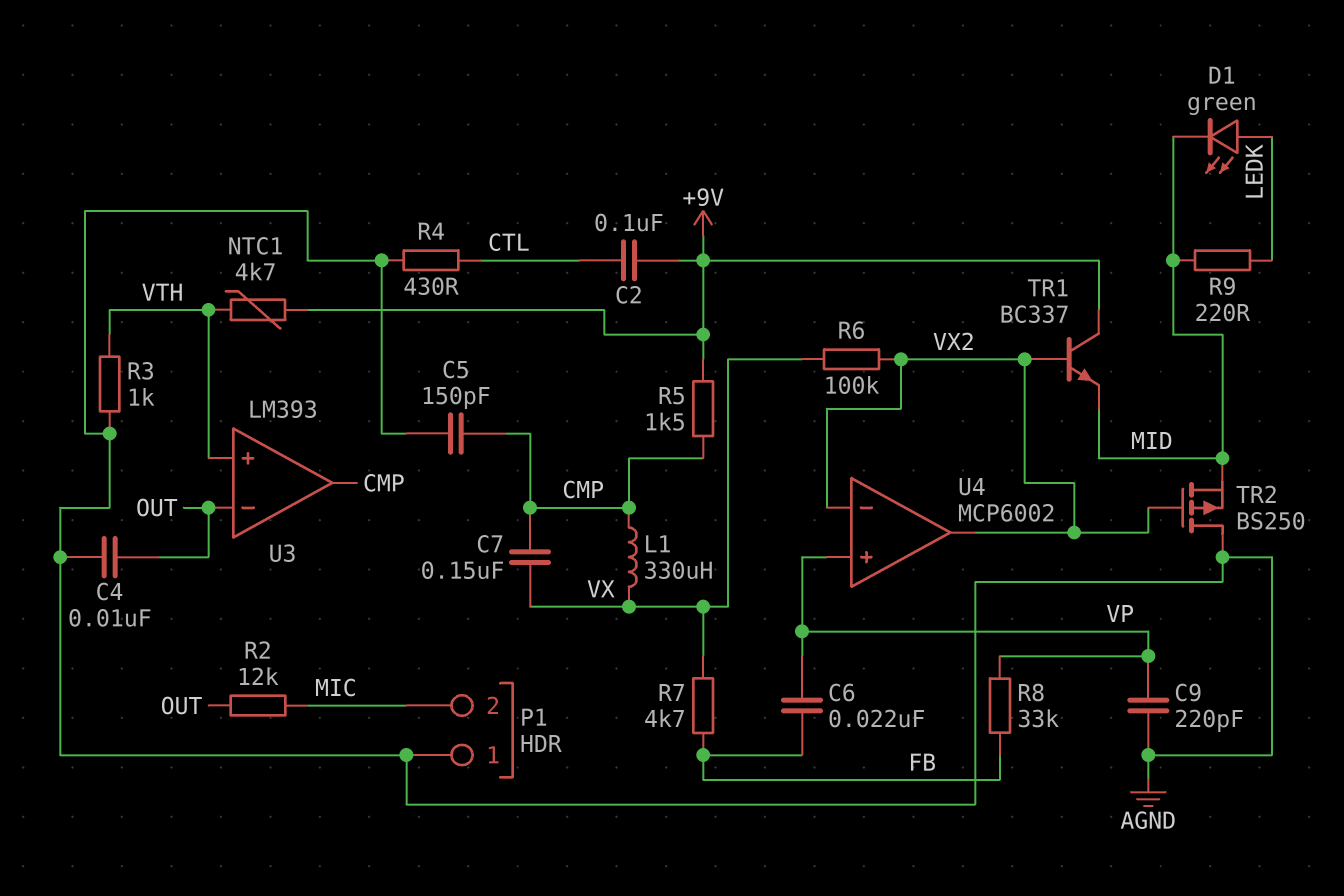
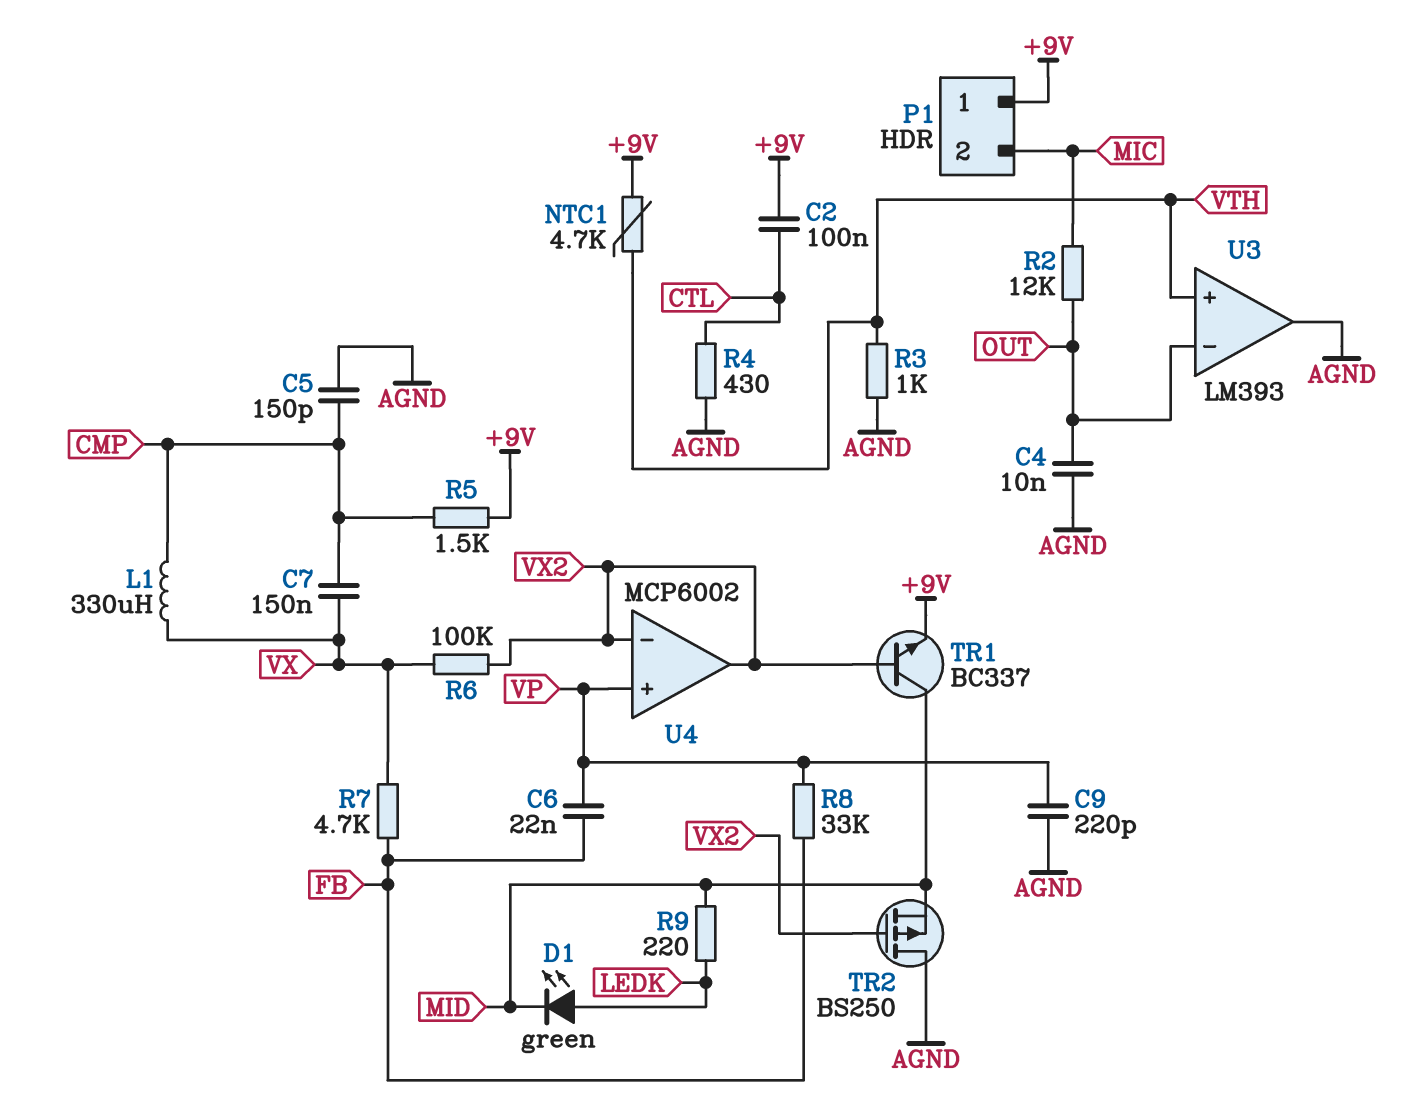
P1 pin 1: AGND -> +9V
TR1: NPN BC337 (B VX2, C +9V, E MID) -> NPN BC337 (B VX2, C MID, E +9V)
U3 pin out: CMP -> AGND

